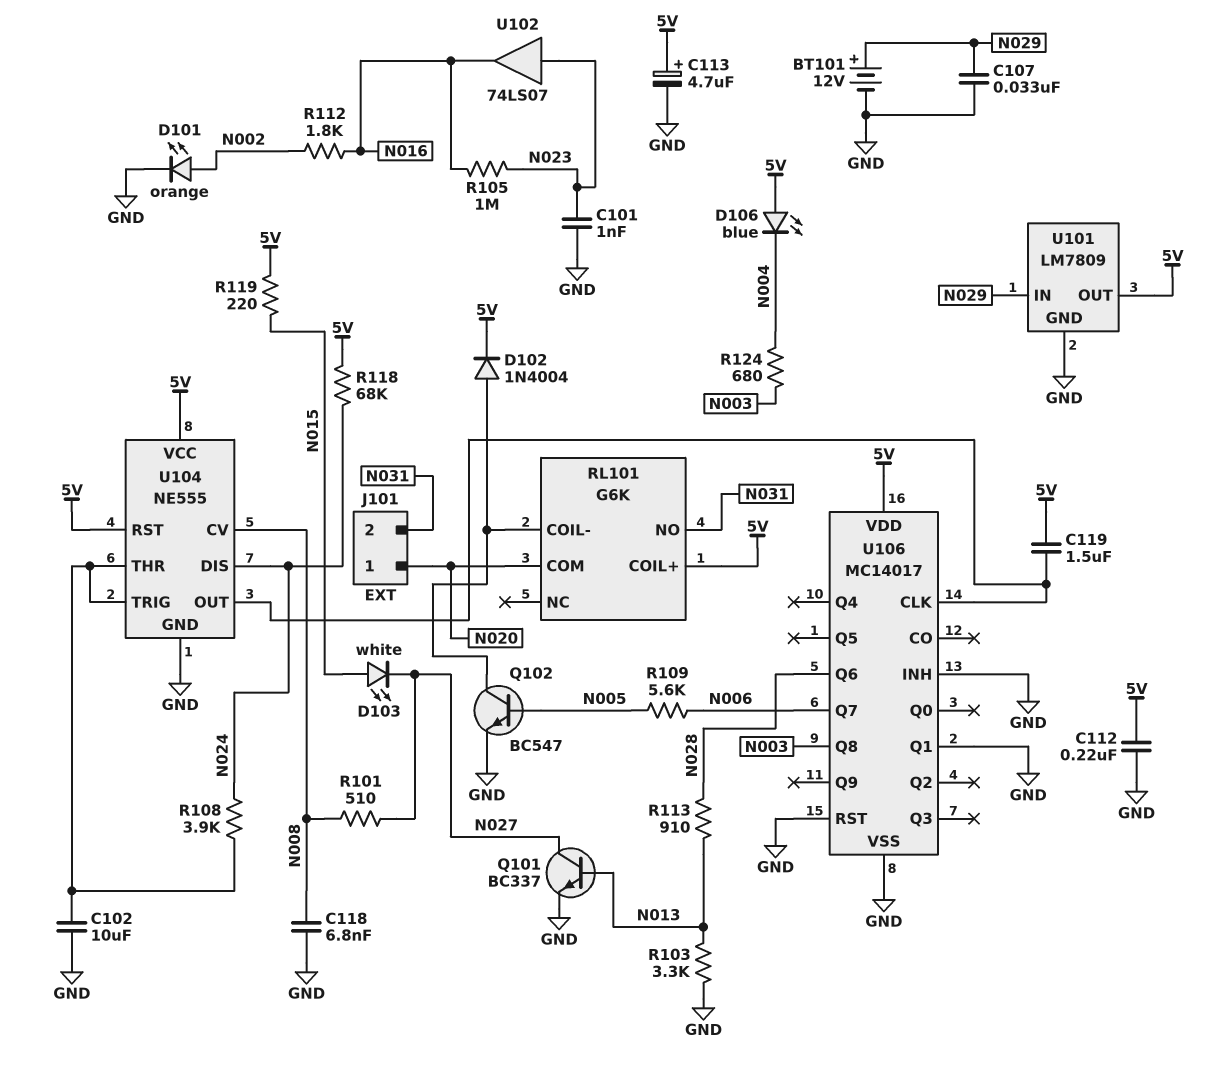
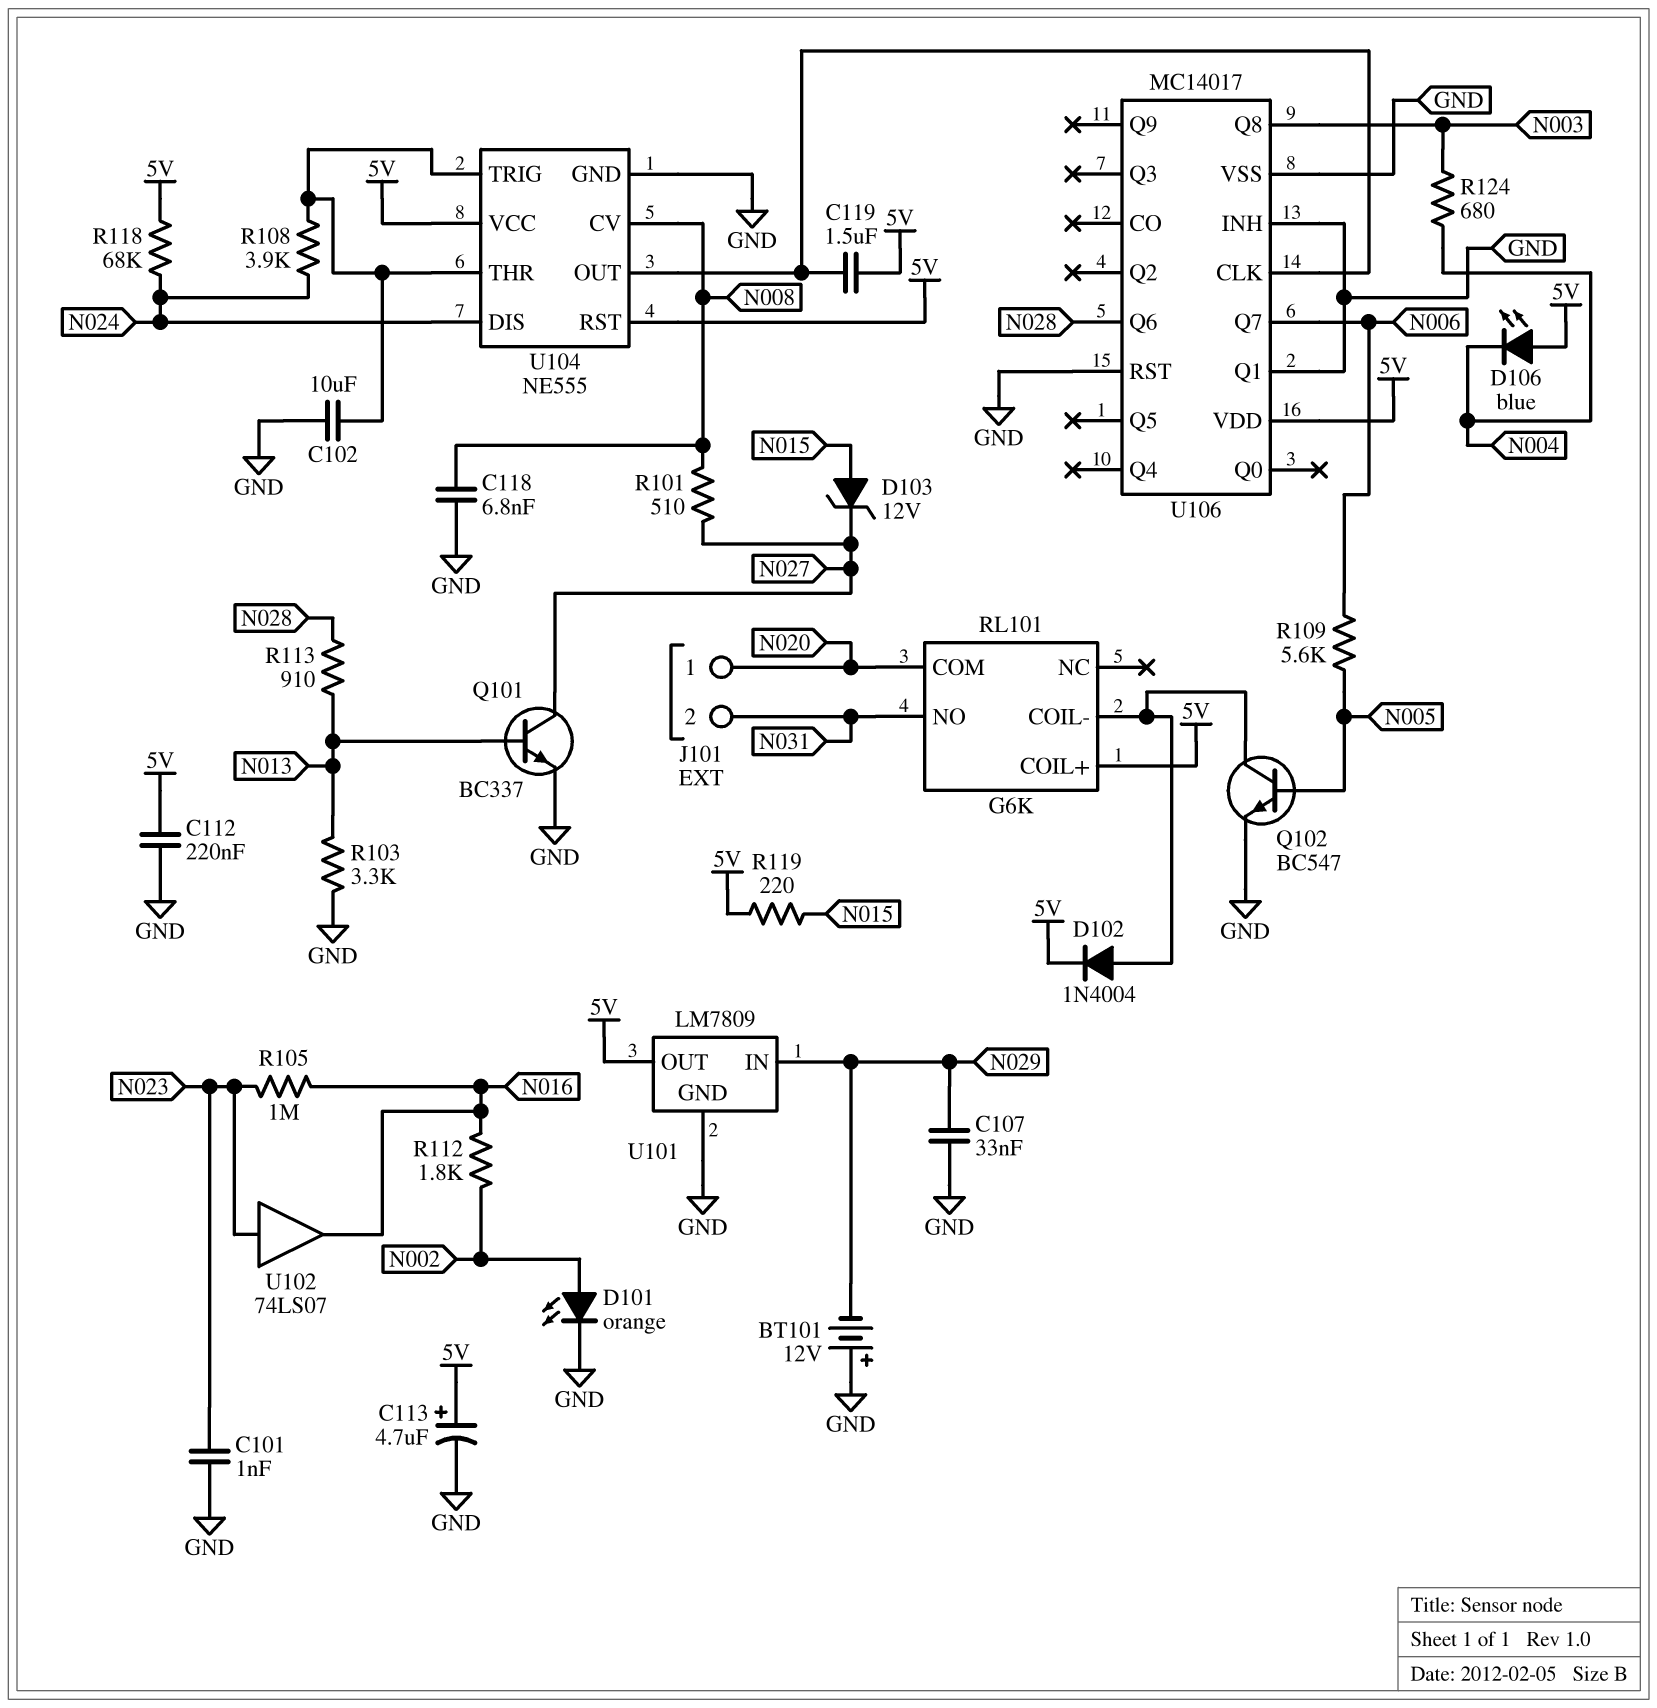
BT101: 12V (plus N029, minus GND) -> 12V (plus GND, minus N029)
D103: LED white (A N015, K N027) -> zener 12V (A N015, K N027)

